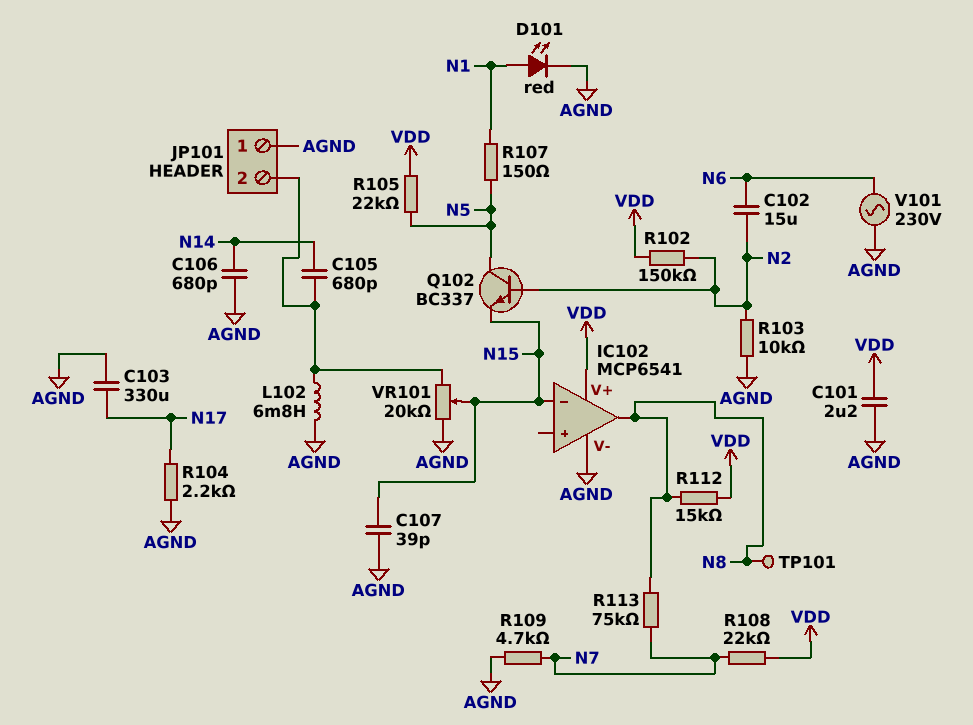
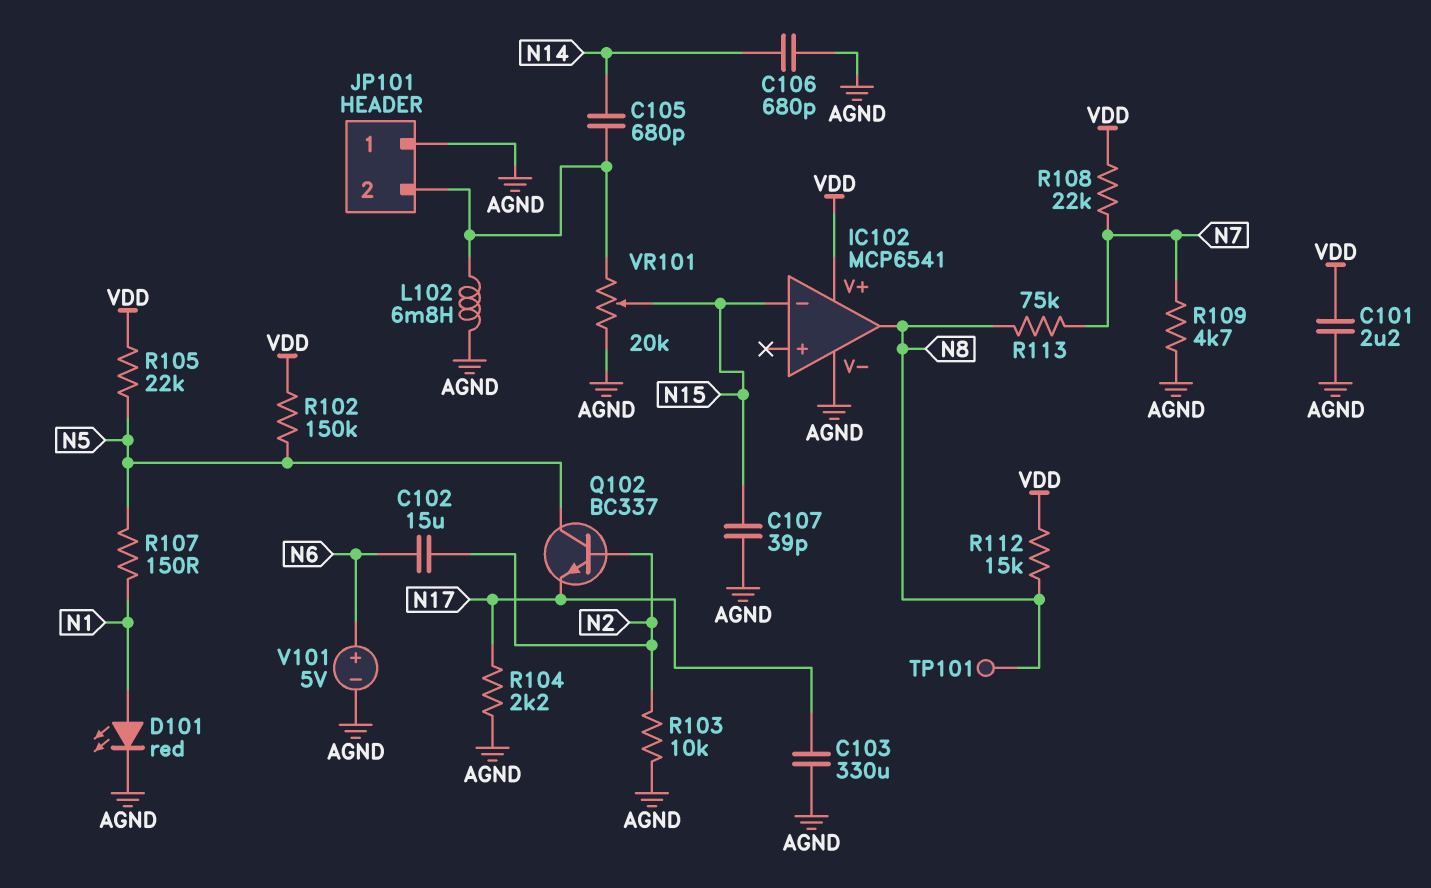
Q102: NPN BC337 (B N2, C N5, E N15) -> NPN BC337 (B N2, C N5, E N17)
R102: 150k (N2, VDD) -> 150k (N5, VDD)
V101: AC 230V (AGND, N6) -> 5V (plus N6, minus AGND)

